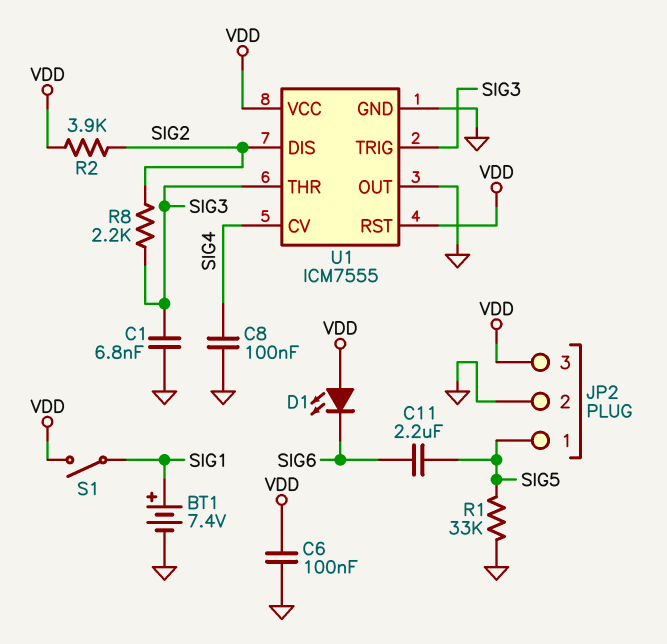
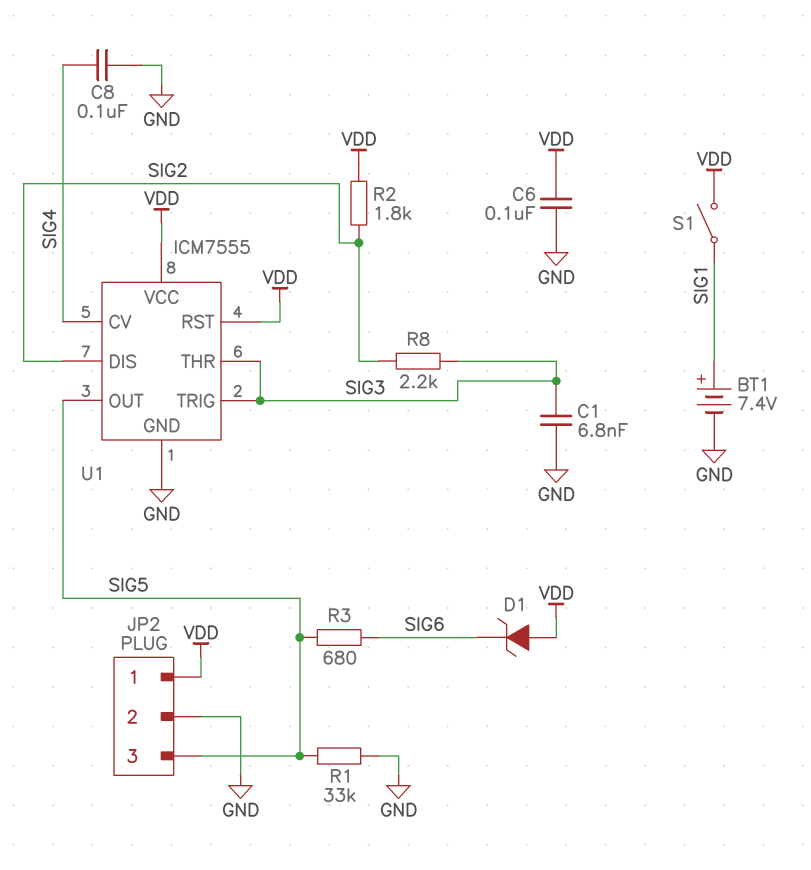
C11: 2.2uF (SIG5, SIG6) -> none
D1: LED (A VDD, K SIG6) -> zener (A VDD, K SIG6)
JP2 pin 1: SIG5 -> VDD
JP2 pin 3: VDD -> SIG5
R2: 3.9k (SIG2, VDD) -> 1.8k (SIG2, VDD)
R3: none -> 680 (SIG5, SIG6)
U1 pin OUT: GND -> SIG5

